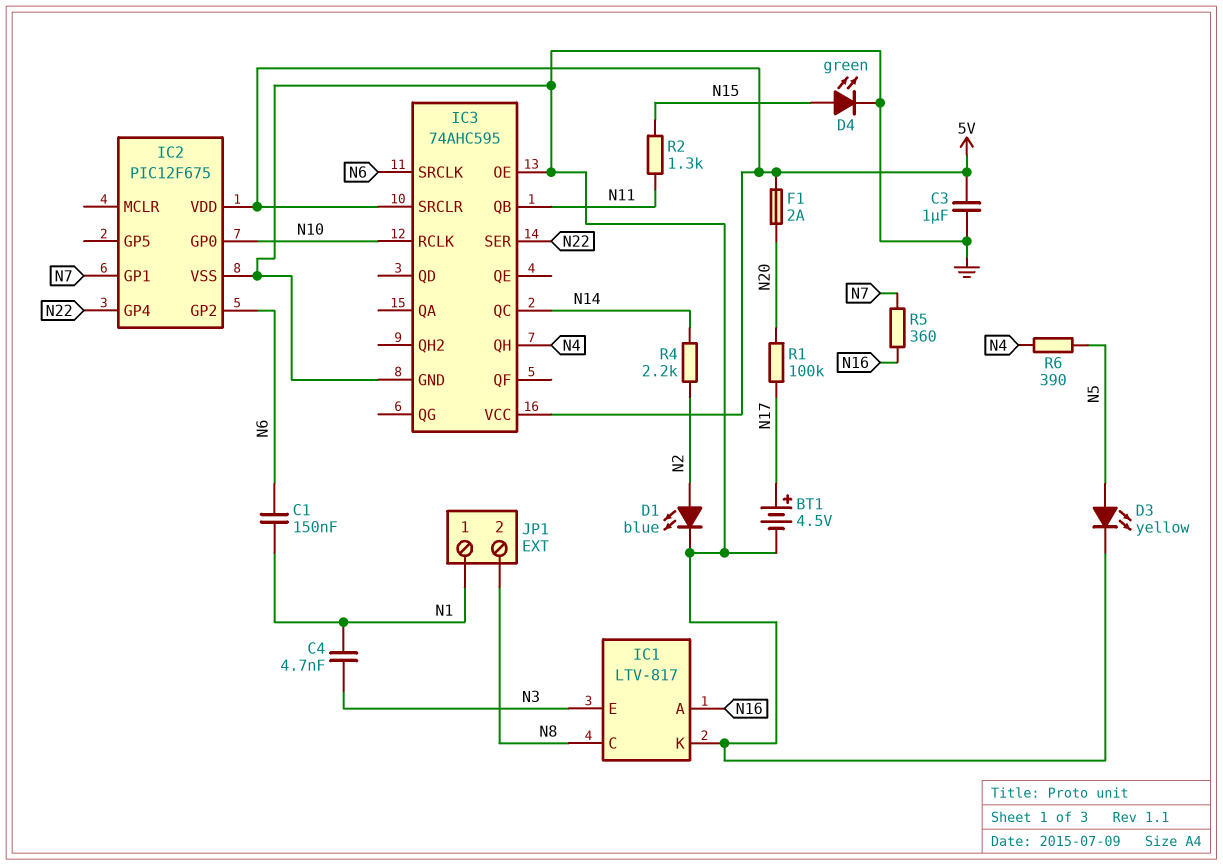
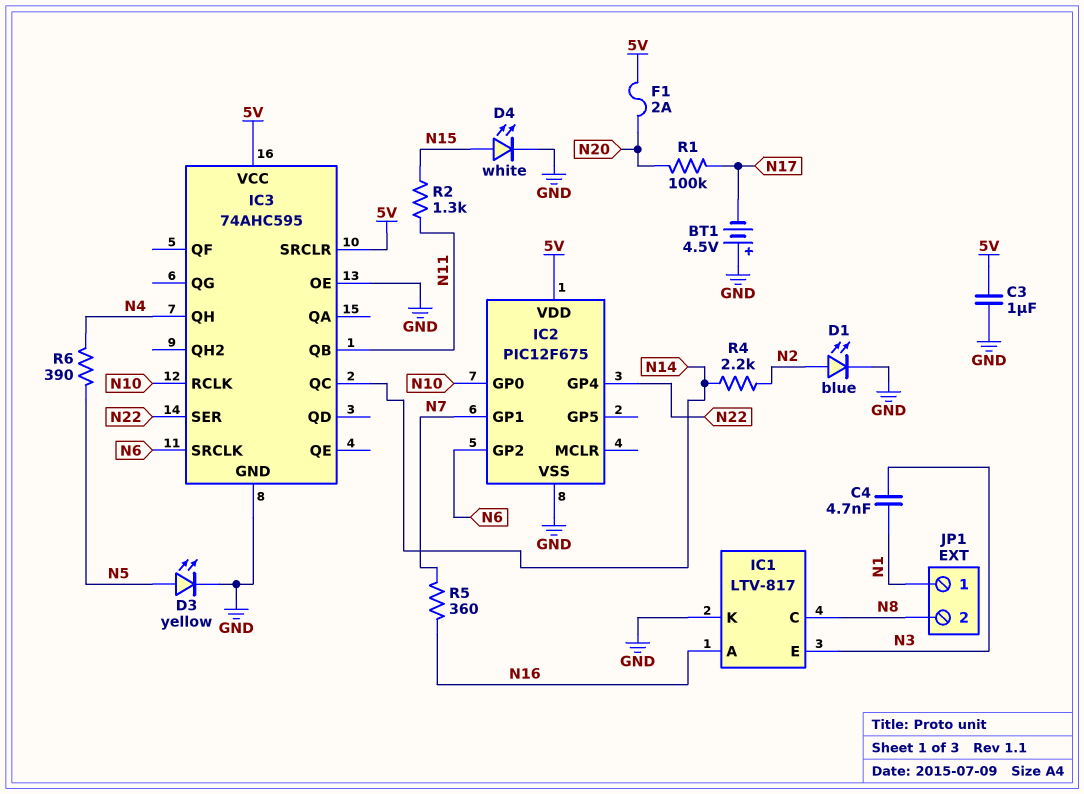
BT1: 4.5V (plus N17, minus GND) -> 4.5V (plus GND, minus N17)
C1: 150nF (N1, N6) -> none
D4: LED green (A N15, K GND) -> LED white (A N15, K GND)

